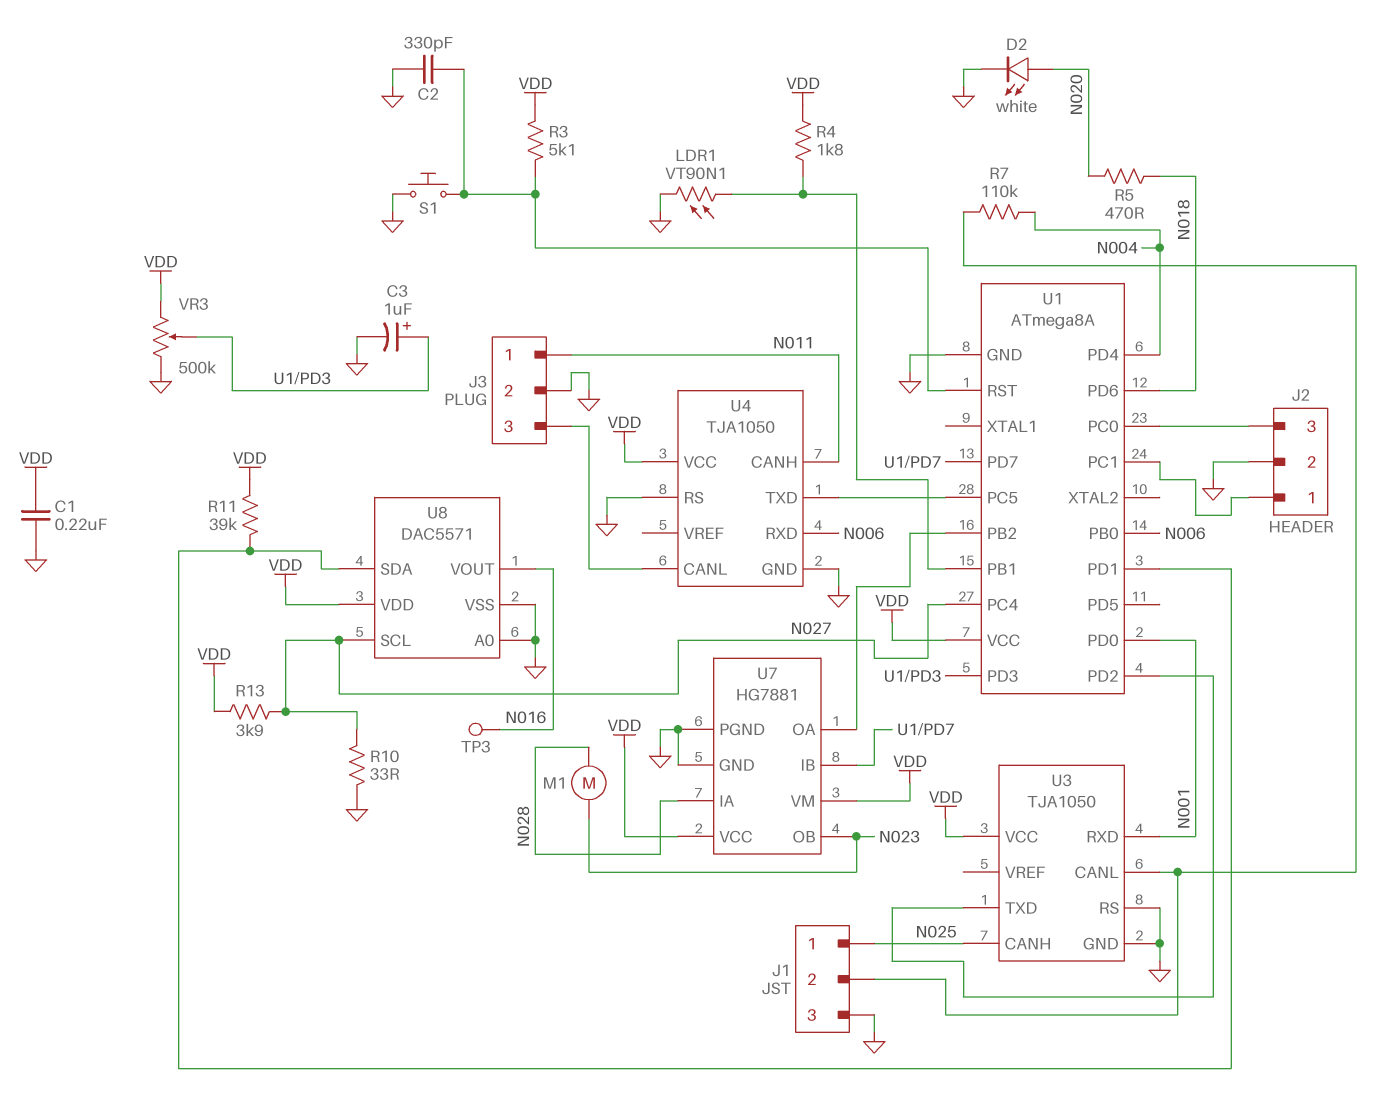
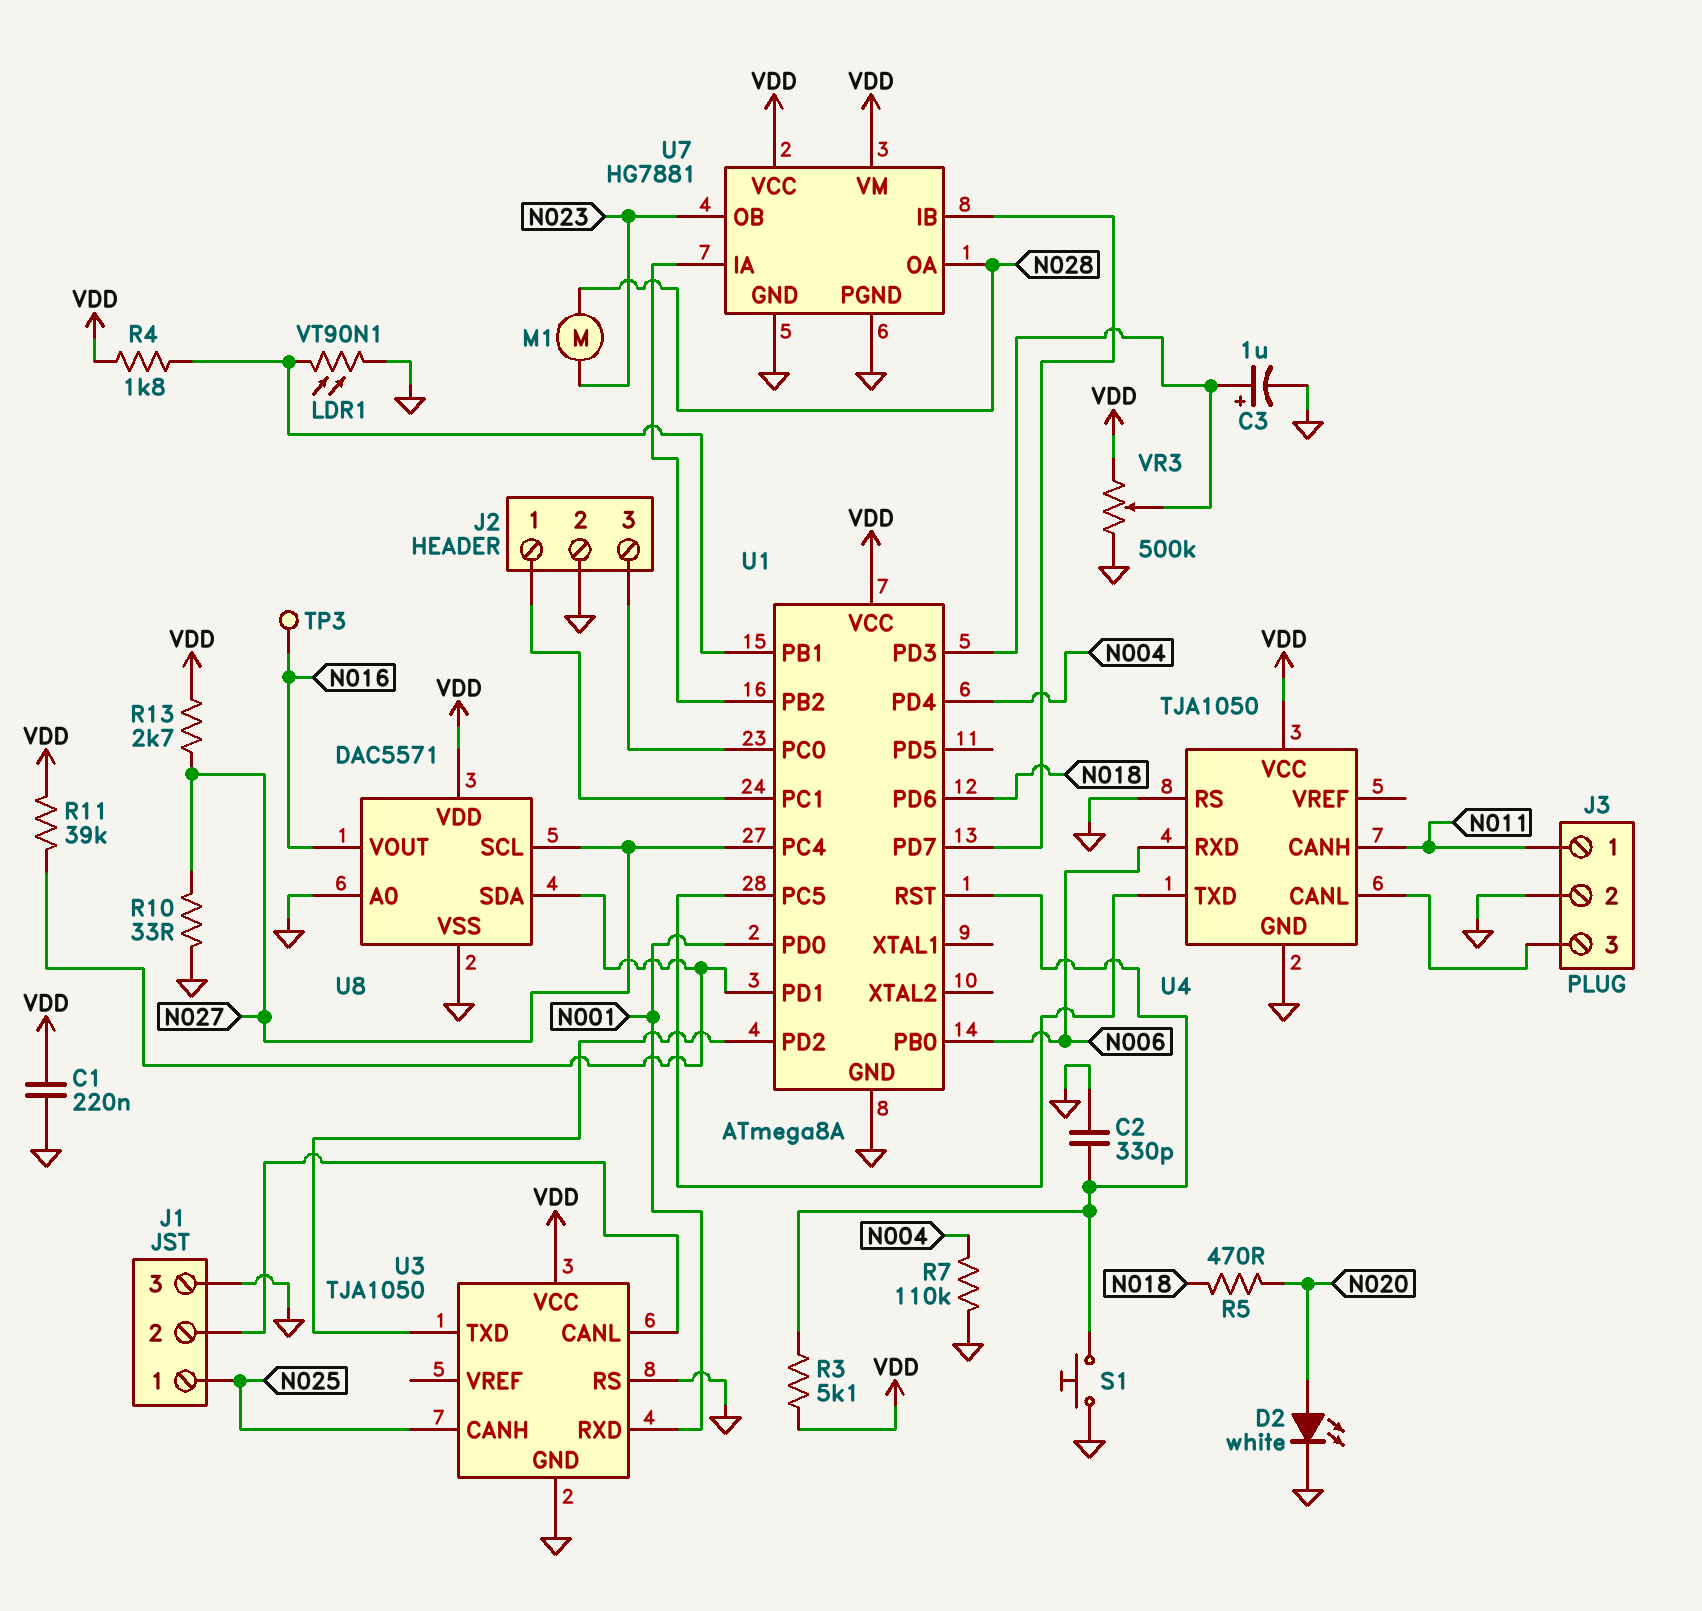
R7: 110k (J1/2, N004) -> 110k (GND, N004)
R13: 3.9k (N027, VDD) -> 2.7k (N027, VDD)
U7 pin IA: N028 -> U1/PB2
U7 pin OA: U1/PB2 -> N028

